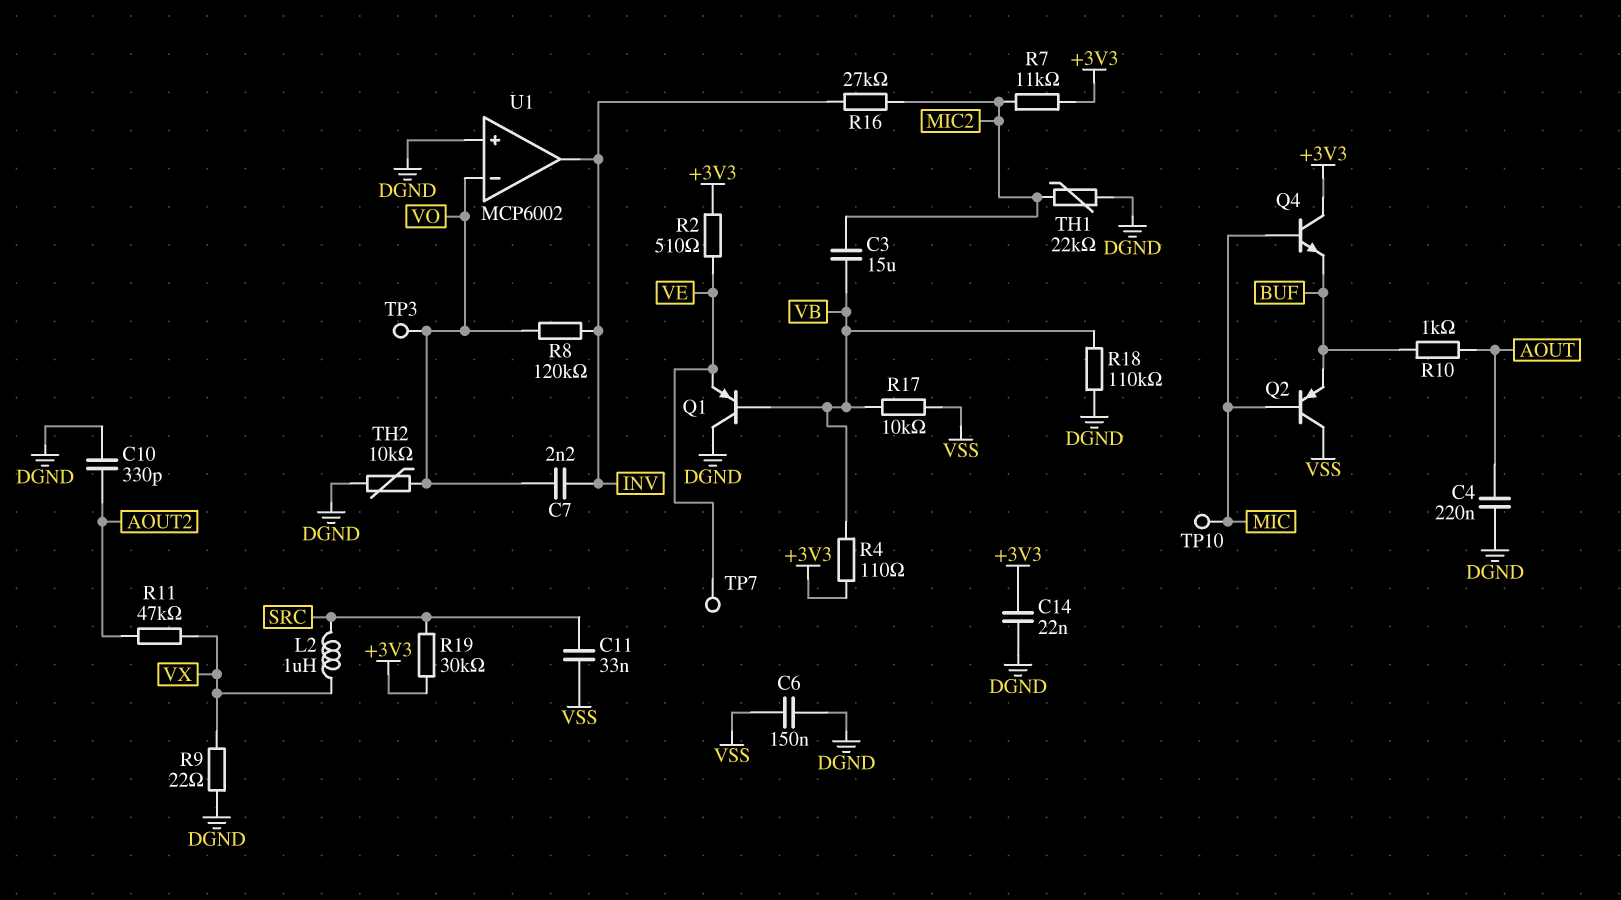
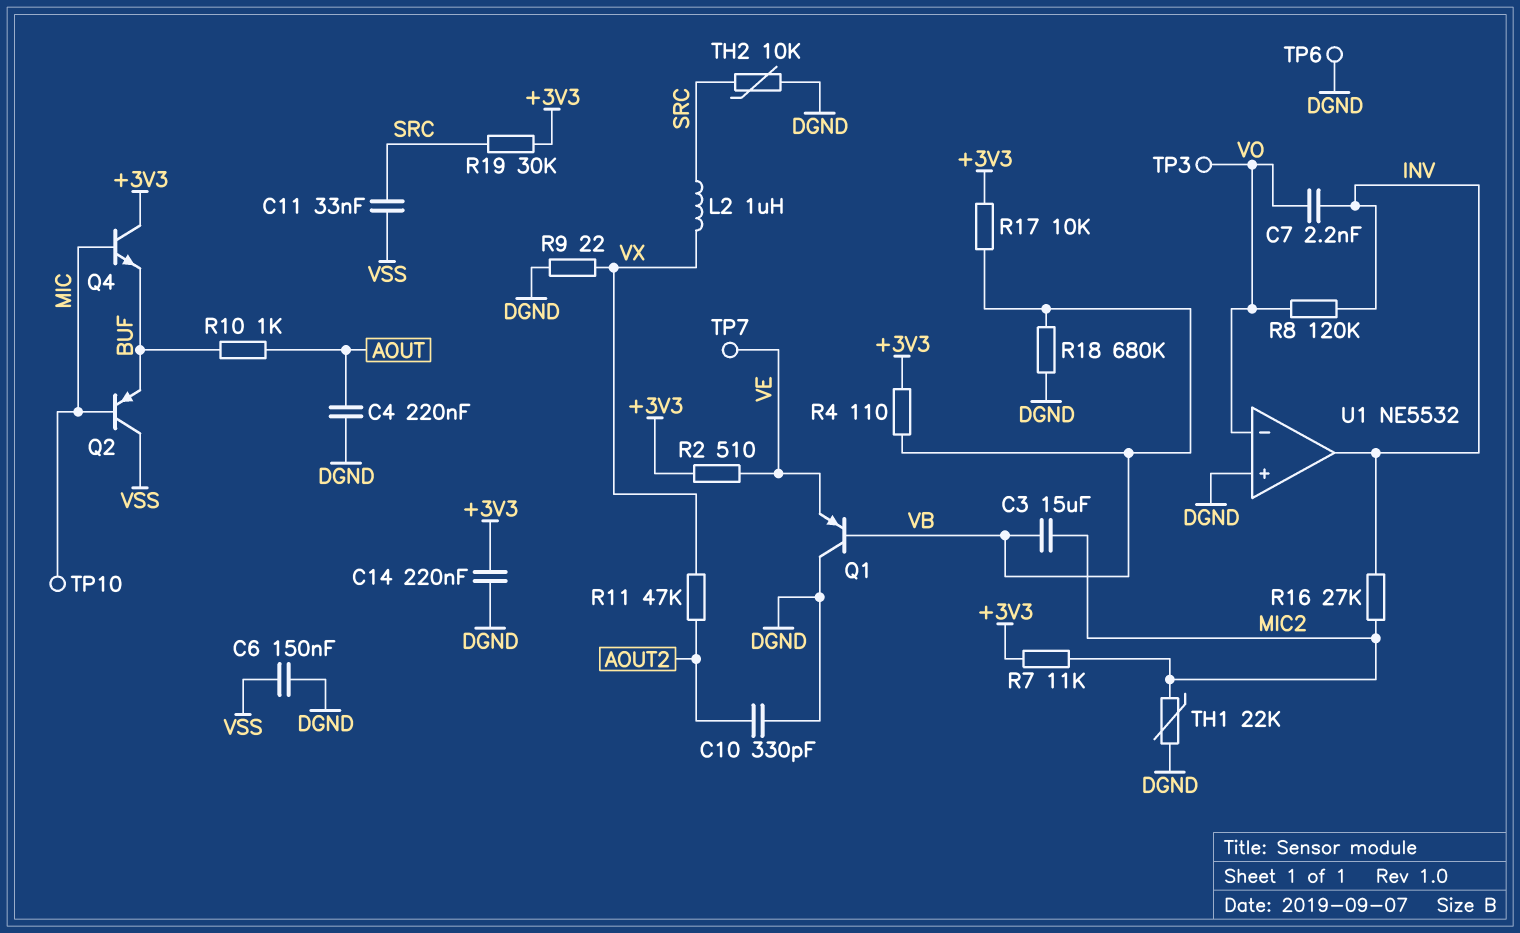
C14: 22nF (+3V3, DGND) -> 220nF (+3V3, DGND)
R17: 10k (VB, VSS) -> 10k (+3V3, VB)
R18: 110k (DGND, VB) -> 680k (DGND, VB)
TH2: 10k (DGND, VO) -> 10k (DGND, SRC)
TP6: none -> test point (DGND)
U1: MCP6002 -> NE5532

